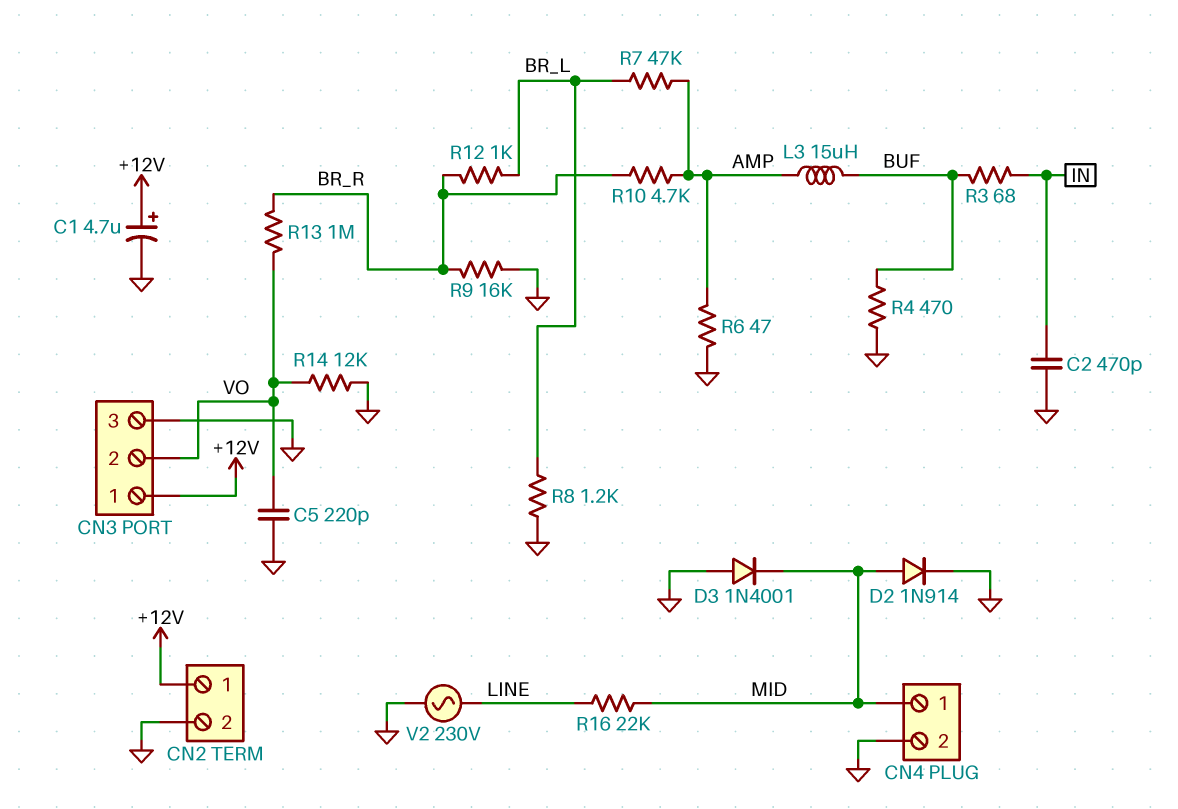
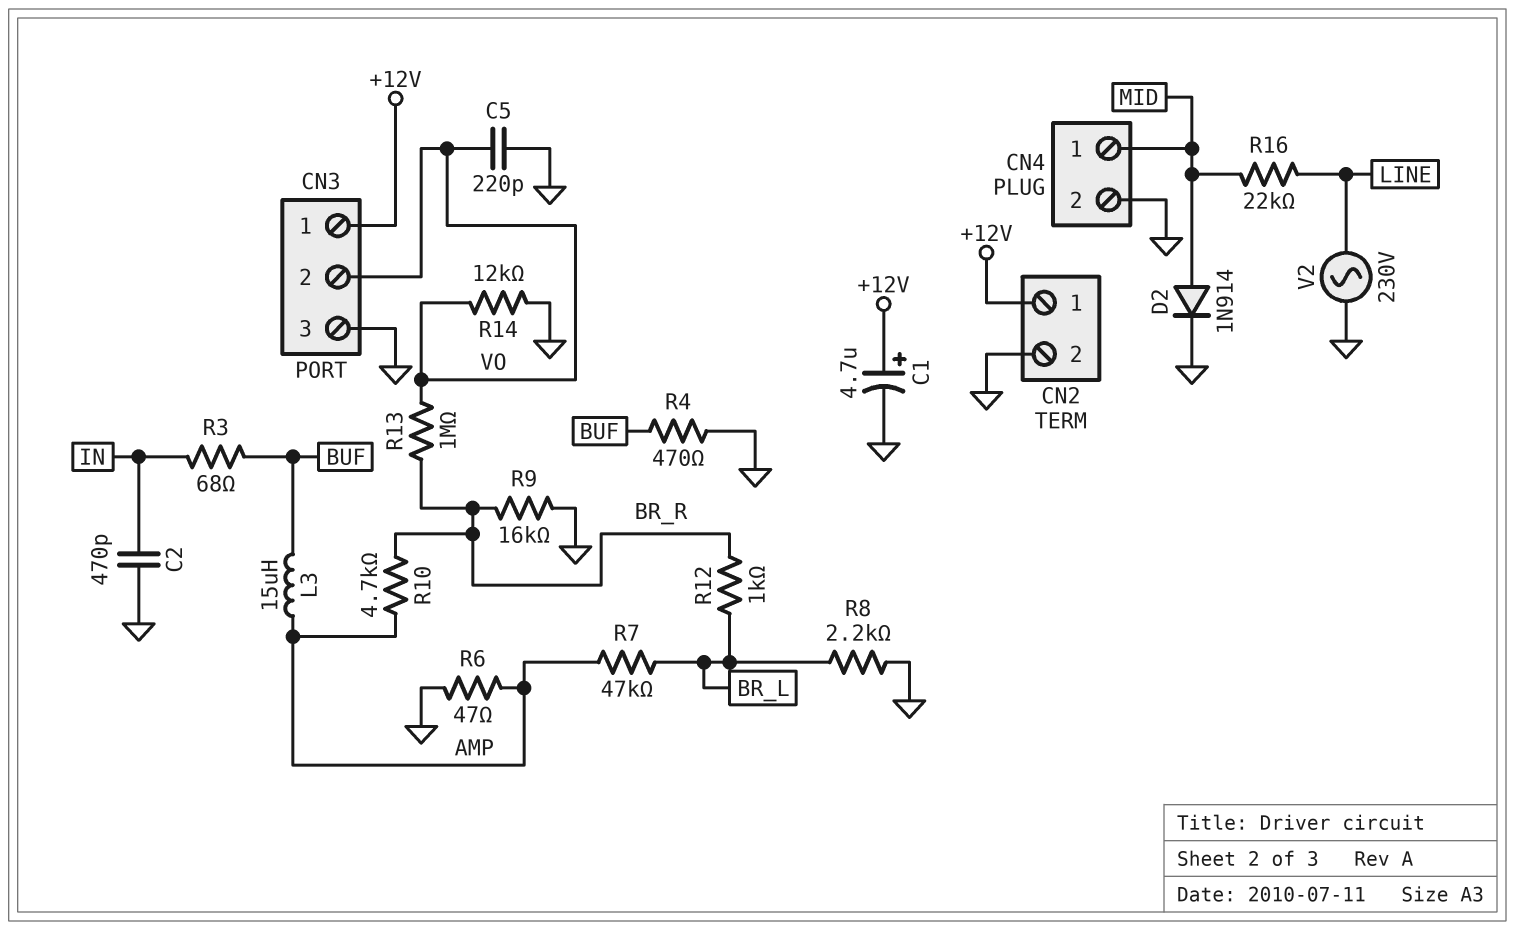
D3: diode 1N4001 (A GND, K MID) -> none
R8: 1.2k (BR_L, GND) -> 2.2k (BR_L, GND)

